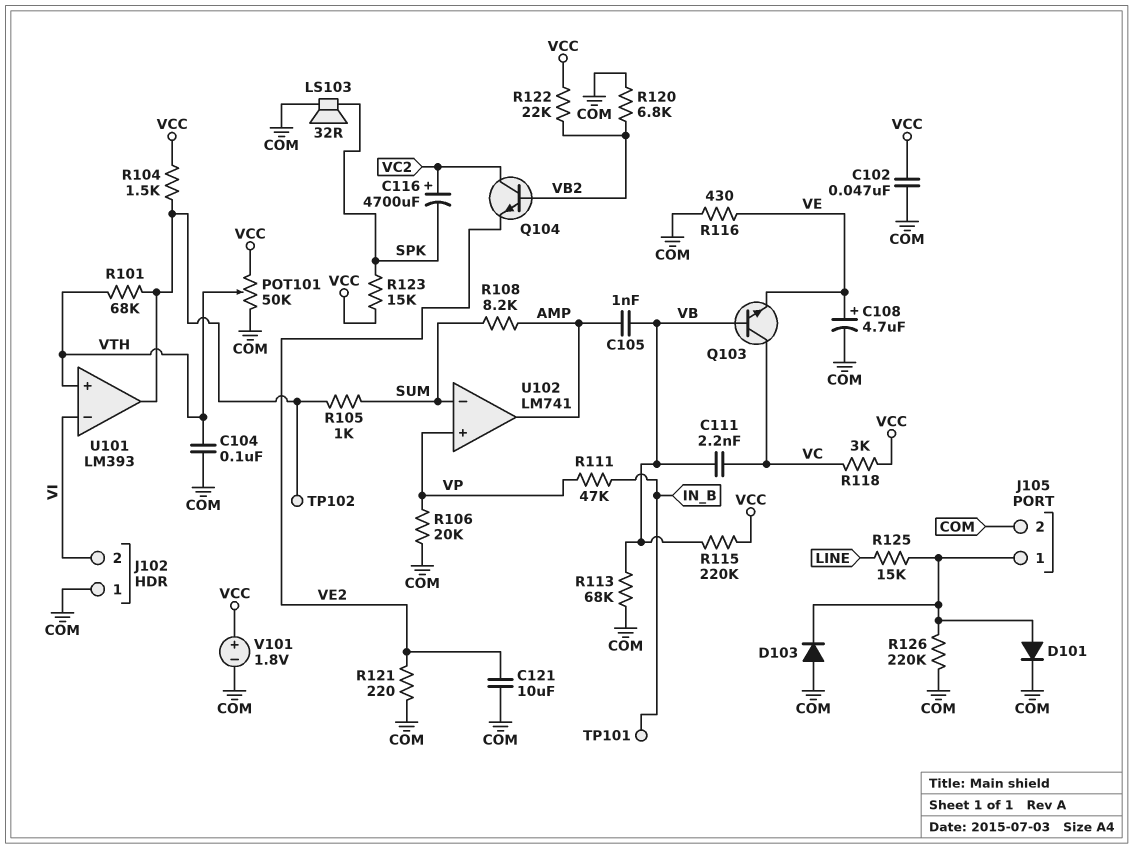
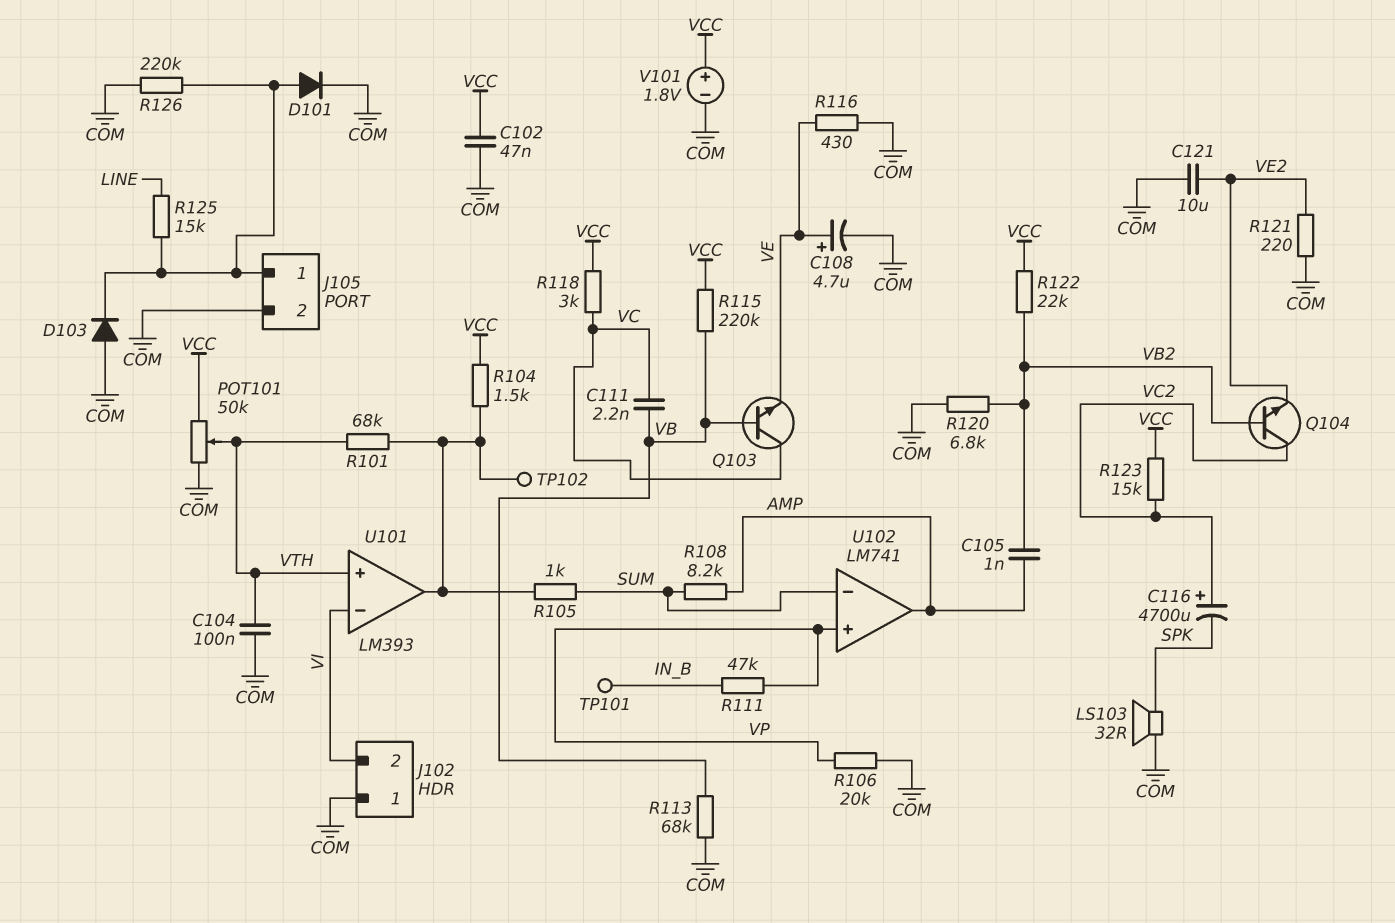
C105: 1nF (AMP, VB) -> 1nF (AMP, VB2)
R123: 15k (SPK, VCC) -> 15k (VC2, VCC)

